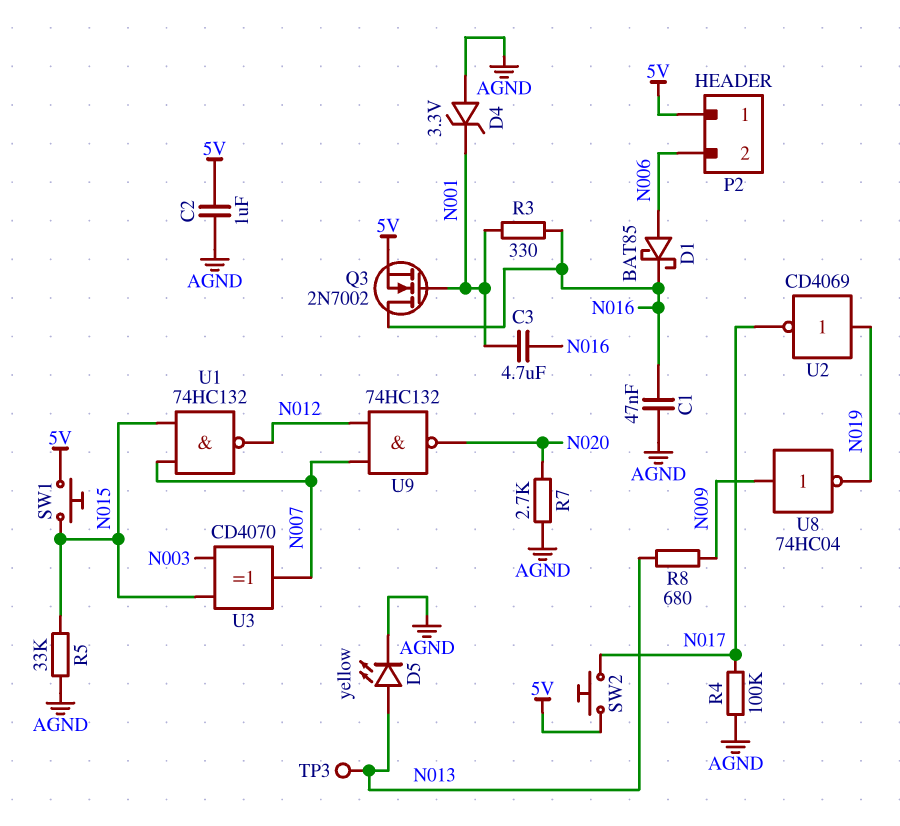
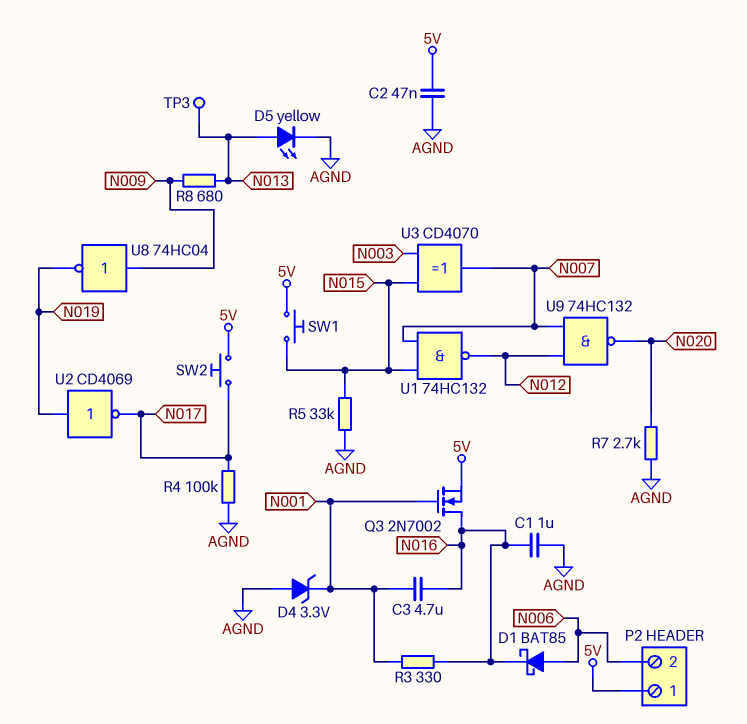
C1: 47nF (AGND, N016) -> 1uF (AGND, N016)
C2: 1uF (5V, AGND) -> 47nF (5V, AGND)

